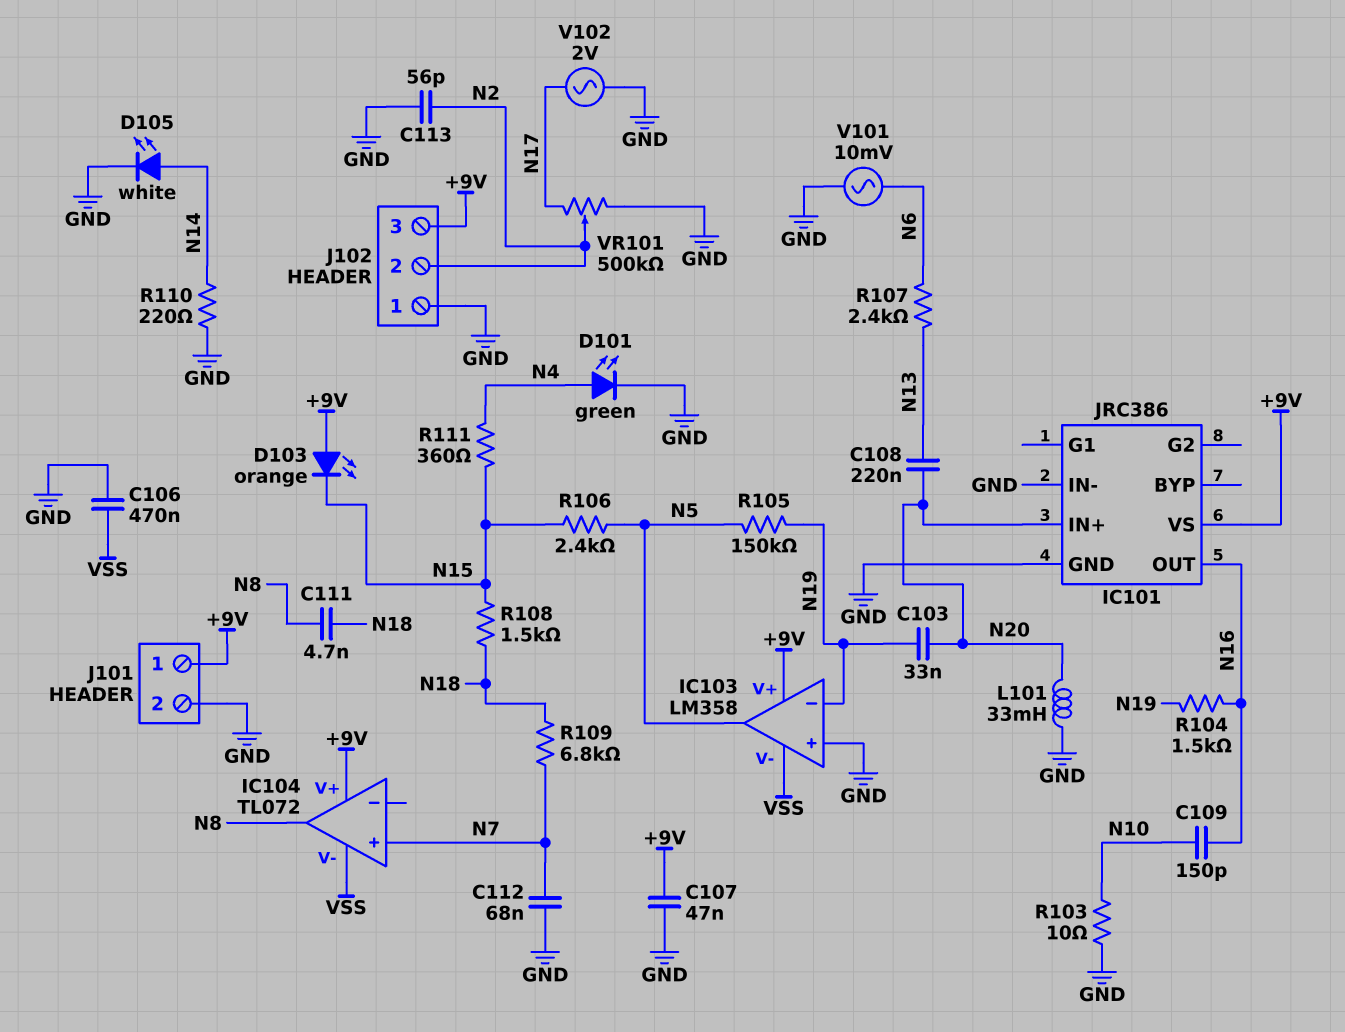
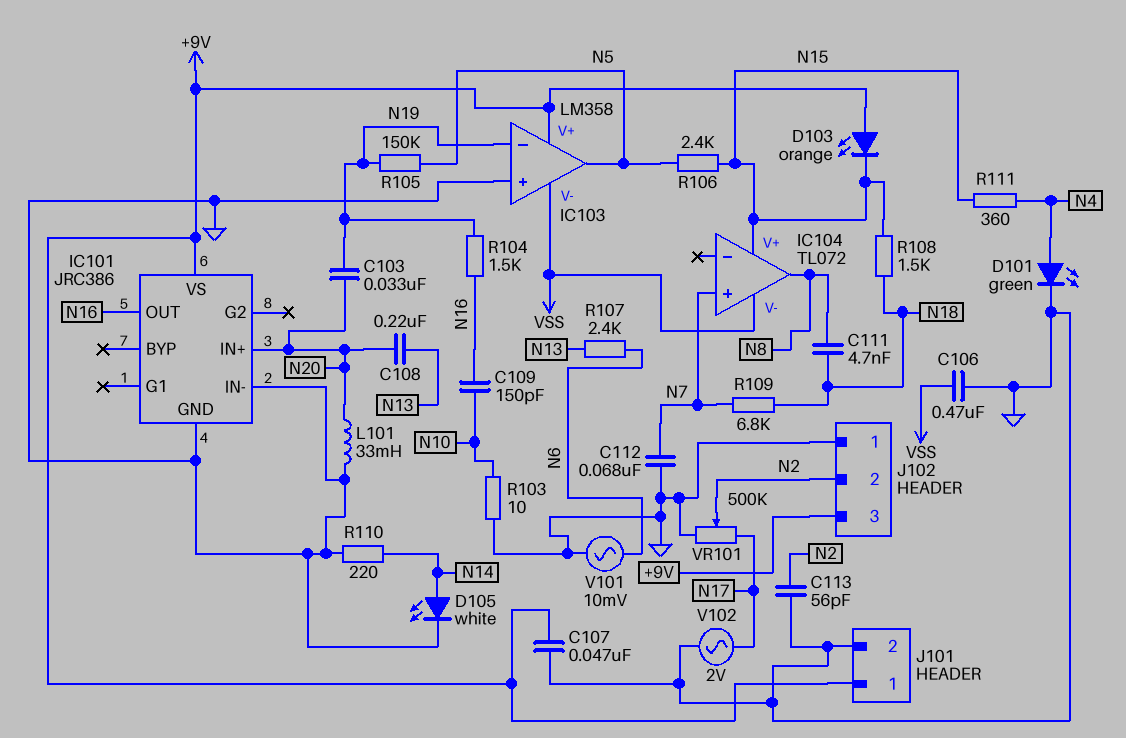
IC104 pin V+: +9V -> N15

